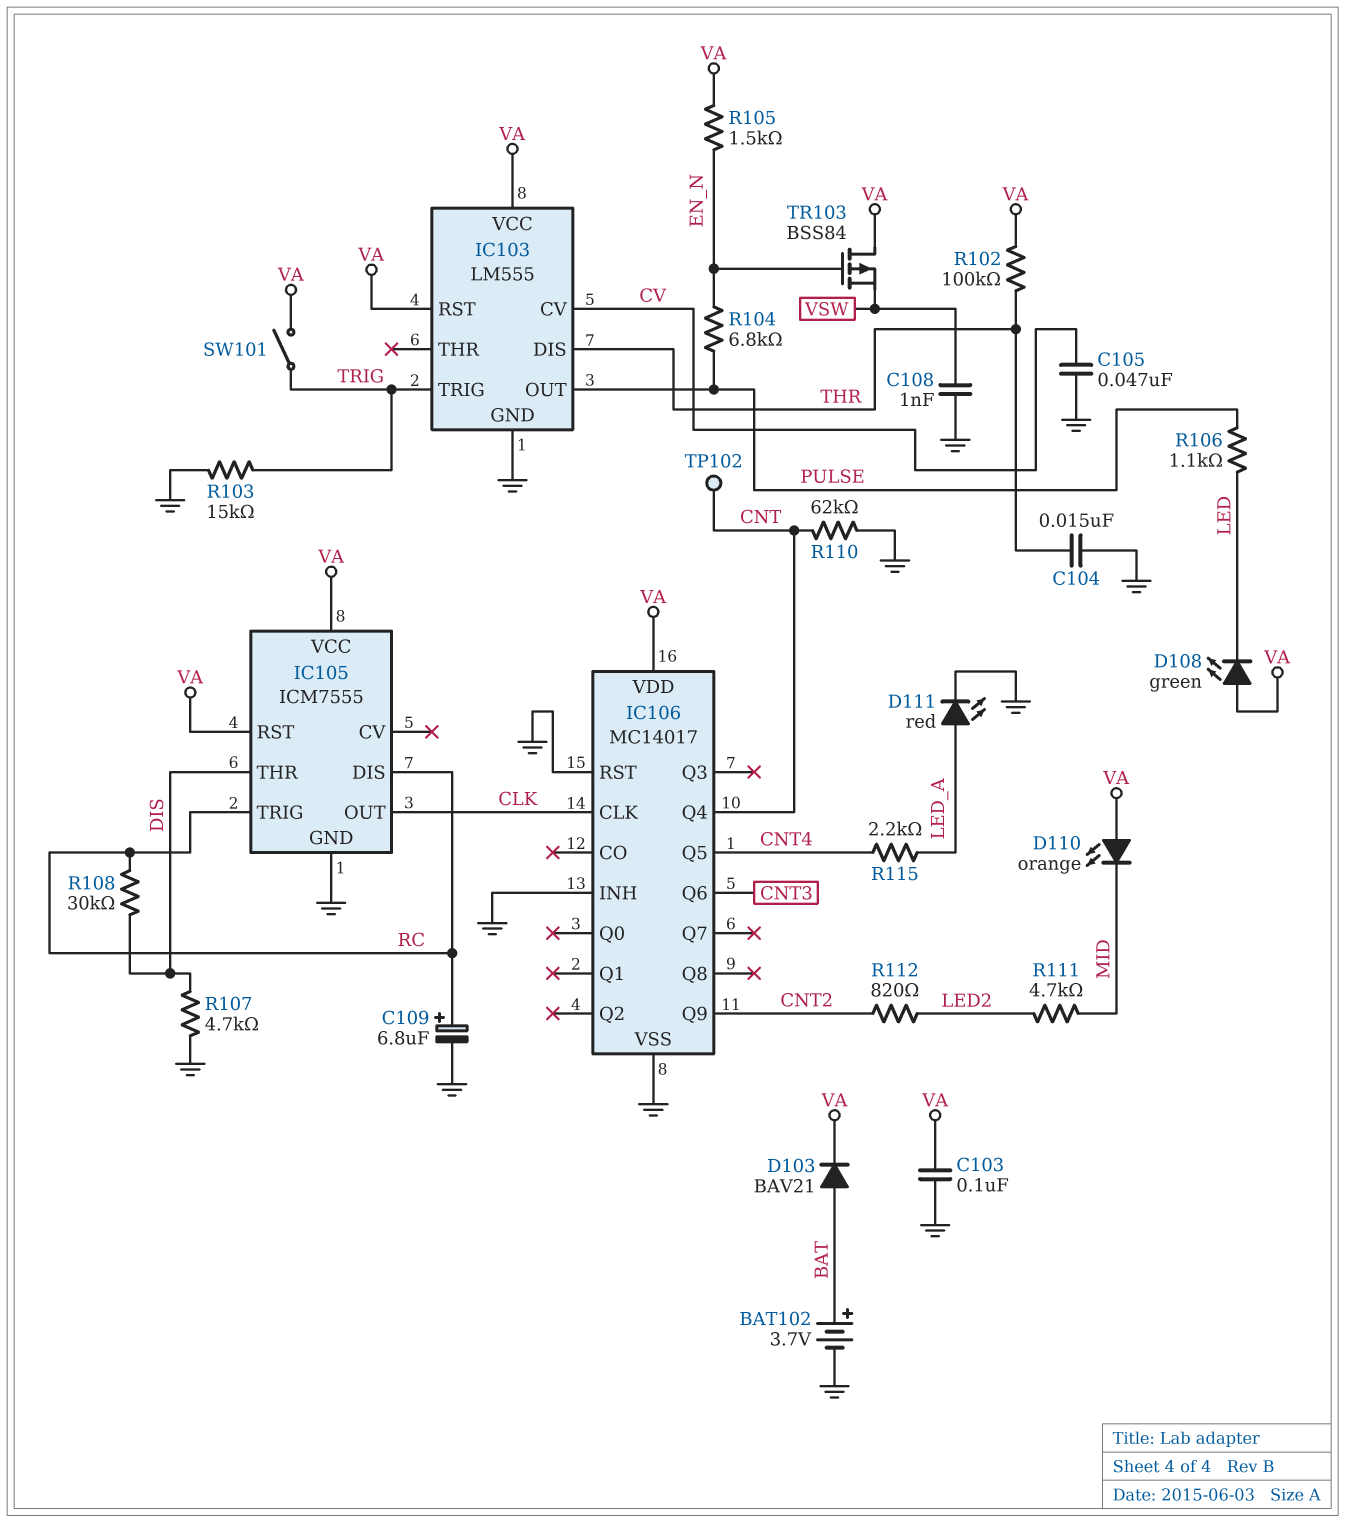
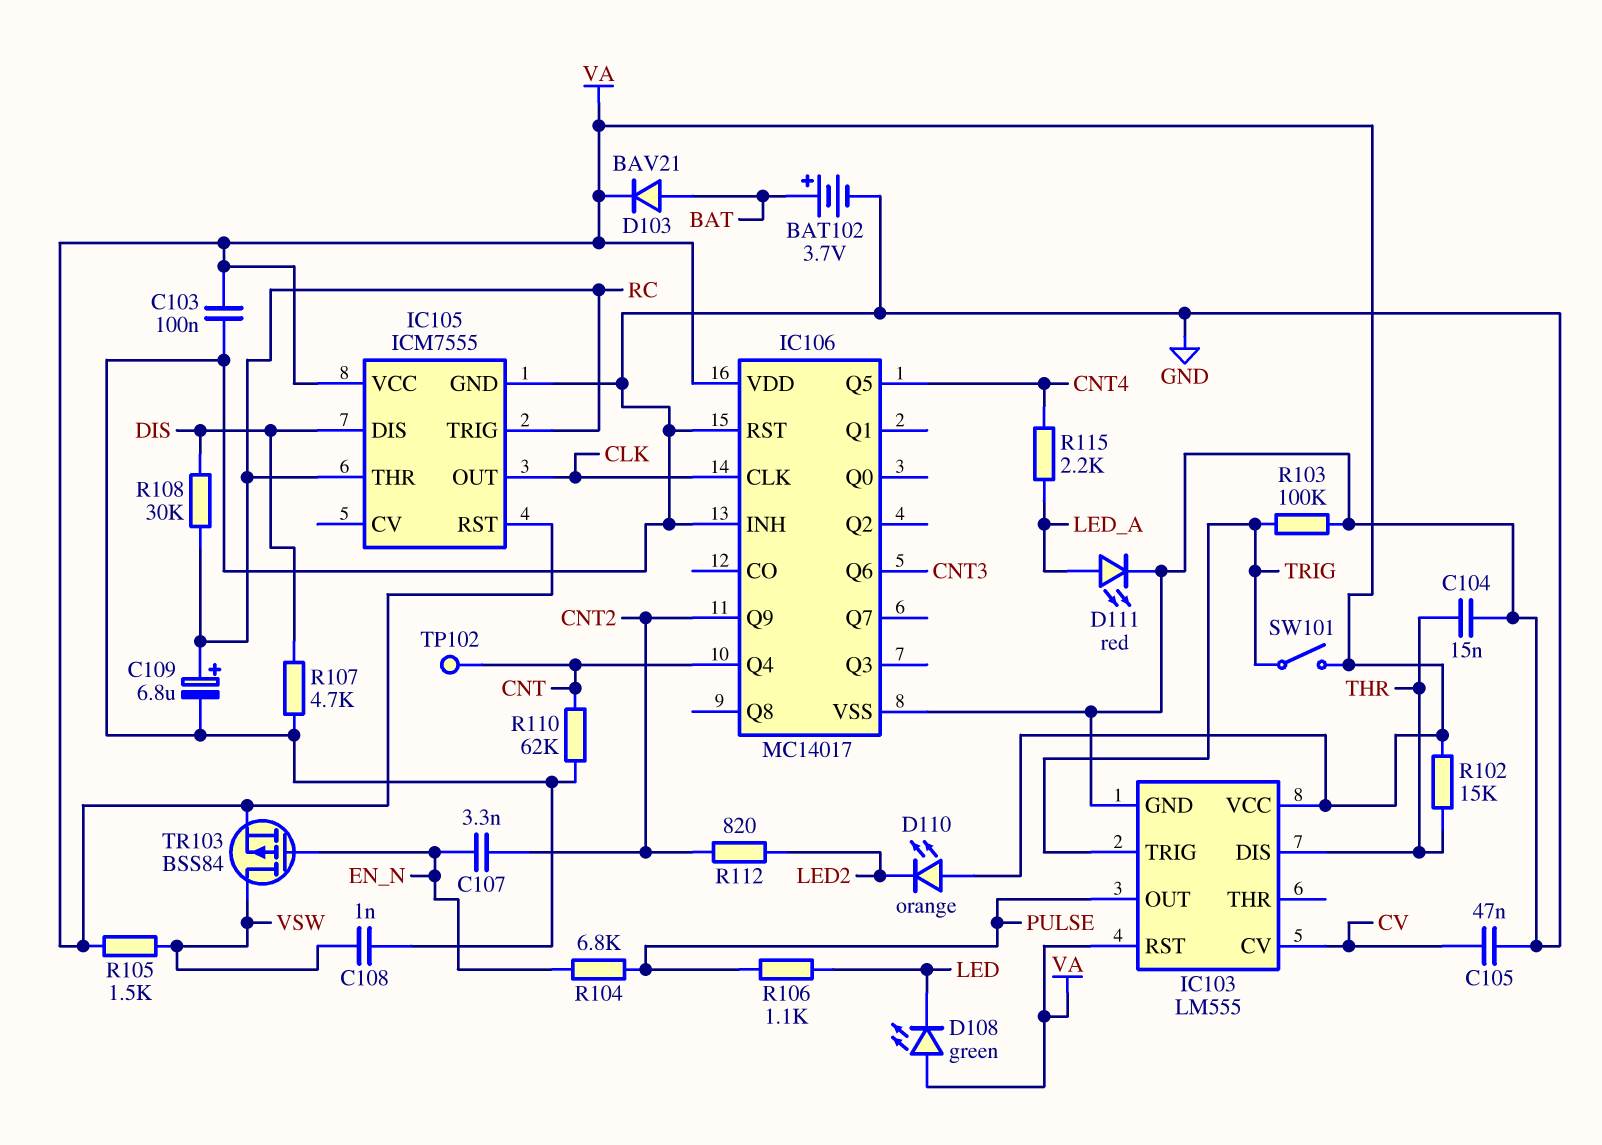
C107: none -> 3.3nF (CNT2, EN_N)
D110: LED orange (A VA, K MID) -> LED orange (A VA, K LED2)
IC105 pin DIS: RC -> DIS
IC105 pin THR: DIS -> RC
R102: 100k (THR, VA) -> 15k (THR, VA)
R103: 15k (GND, TRIG) -> 100k (GND, TRIG)
R105: 1.5k (EN_N, VA) -> 1.5k (VA, VSW)
R111: 4.7k (LED2, MID) -> none
TR103: PMOS BSS84 (G EN_N, D VA, S VSW) -> PMOS BSS84 (G EN_N, D VSW, S VA)

